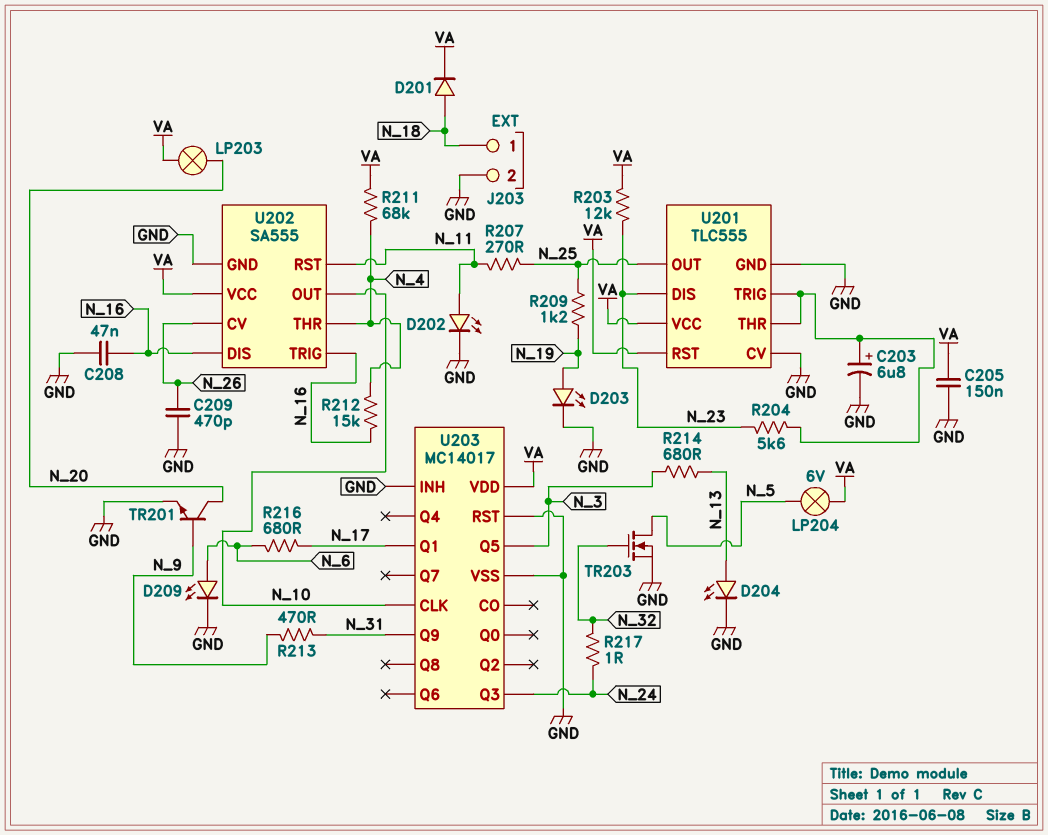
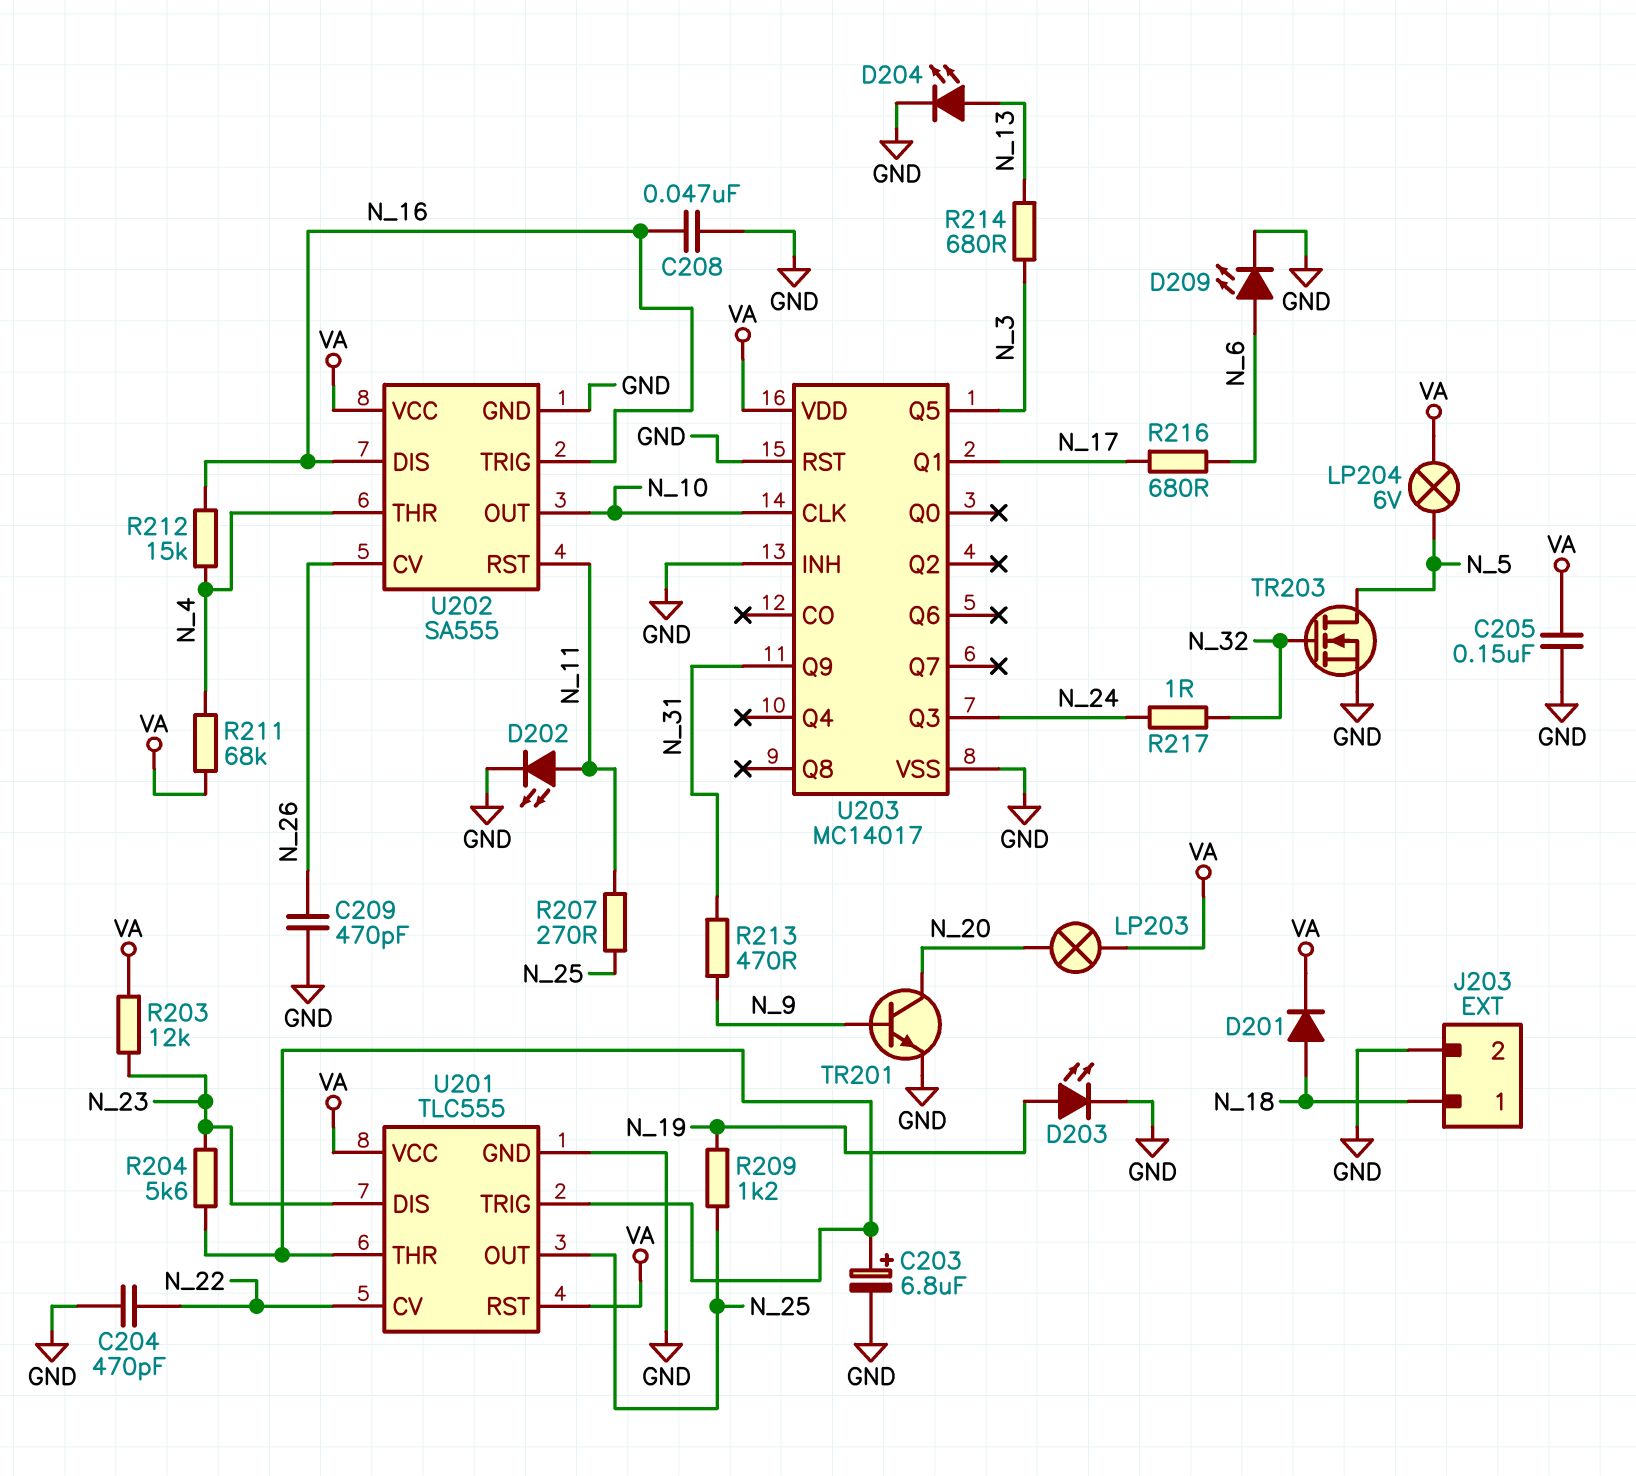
C204: none -> 470pF (GND, N_22)
U201 pin CV: GND -> N_22

